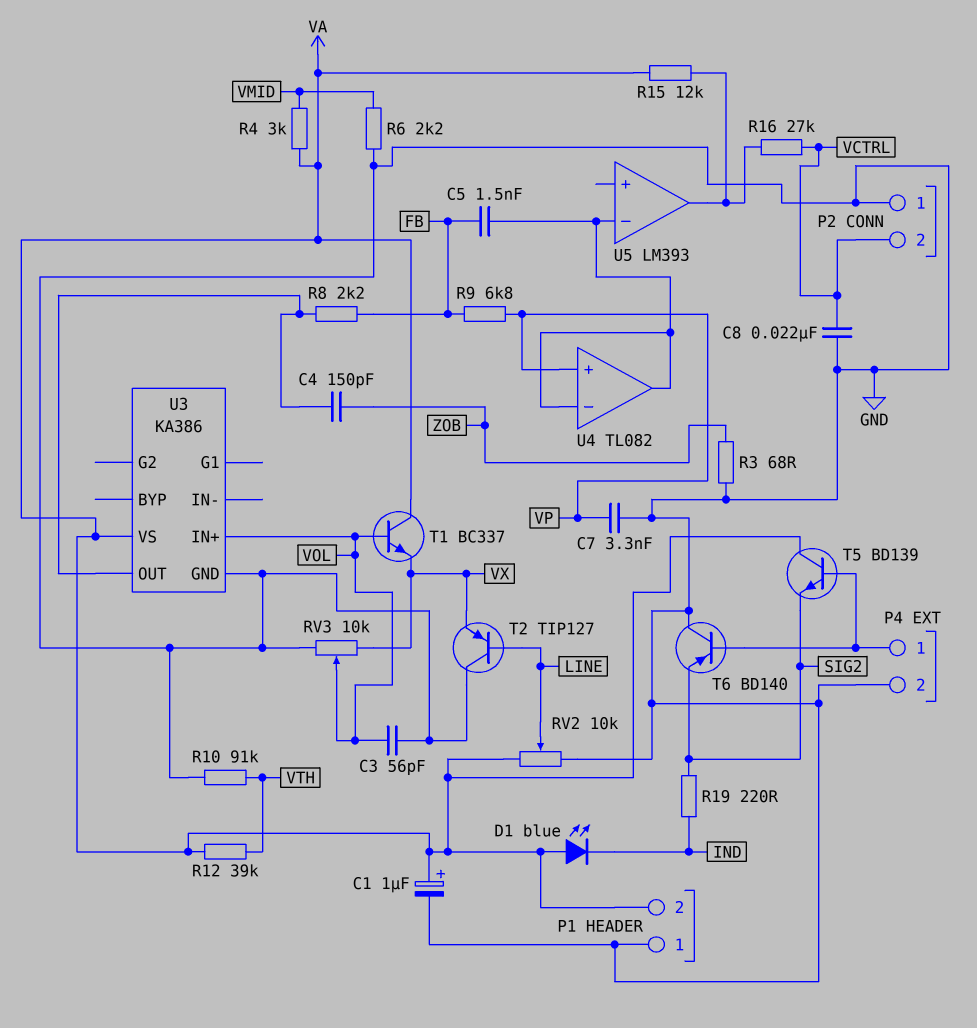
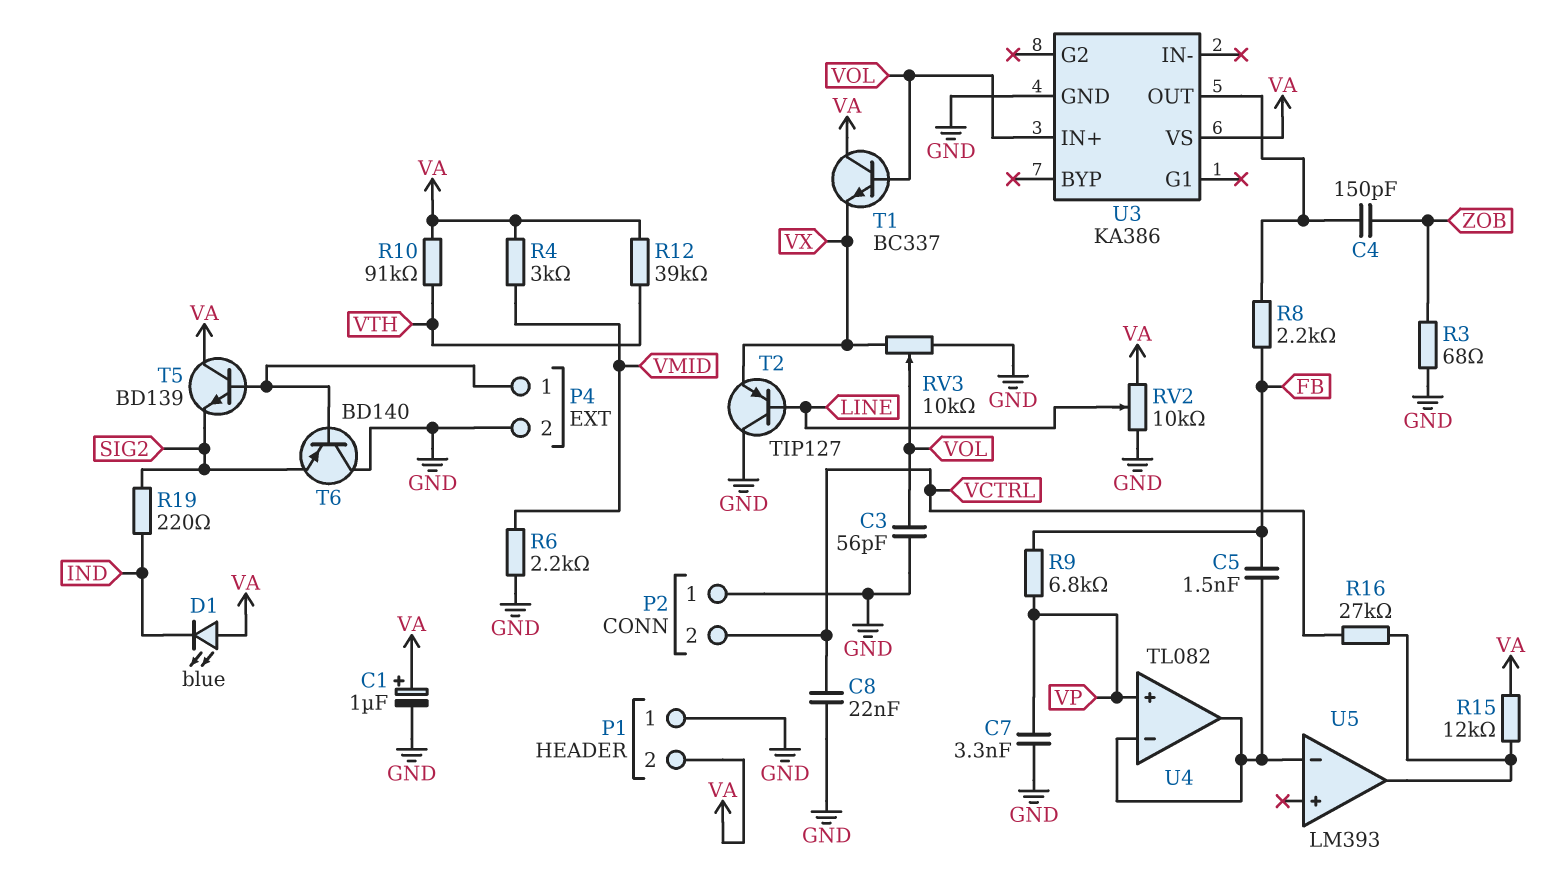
R10: 91k (GND, VTH) -> 91k (VA, VTH)

